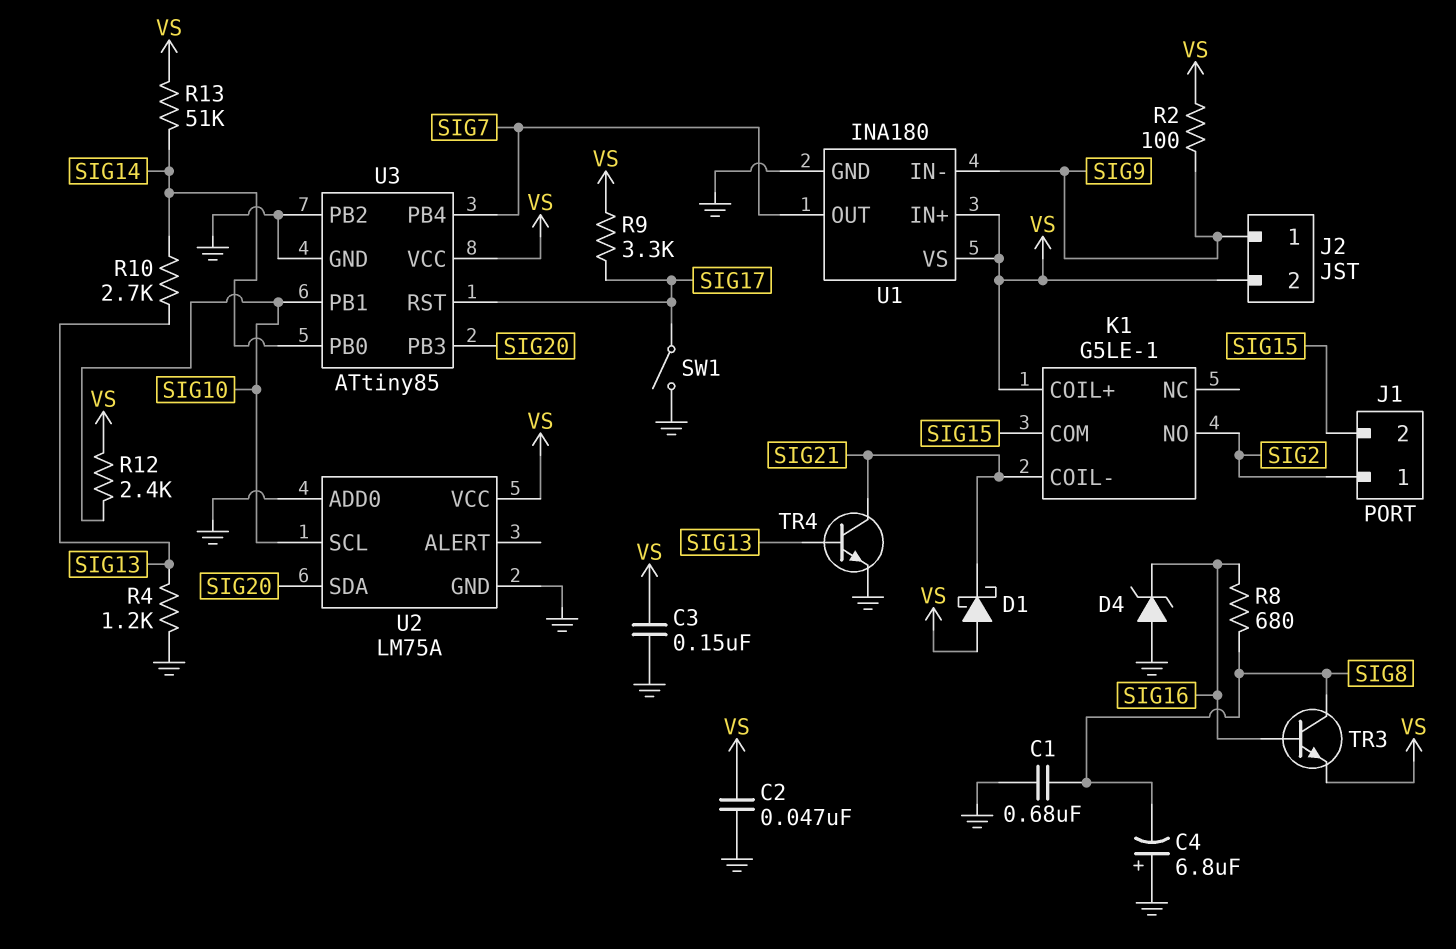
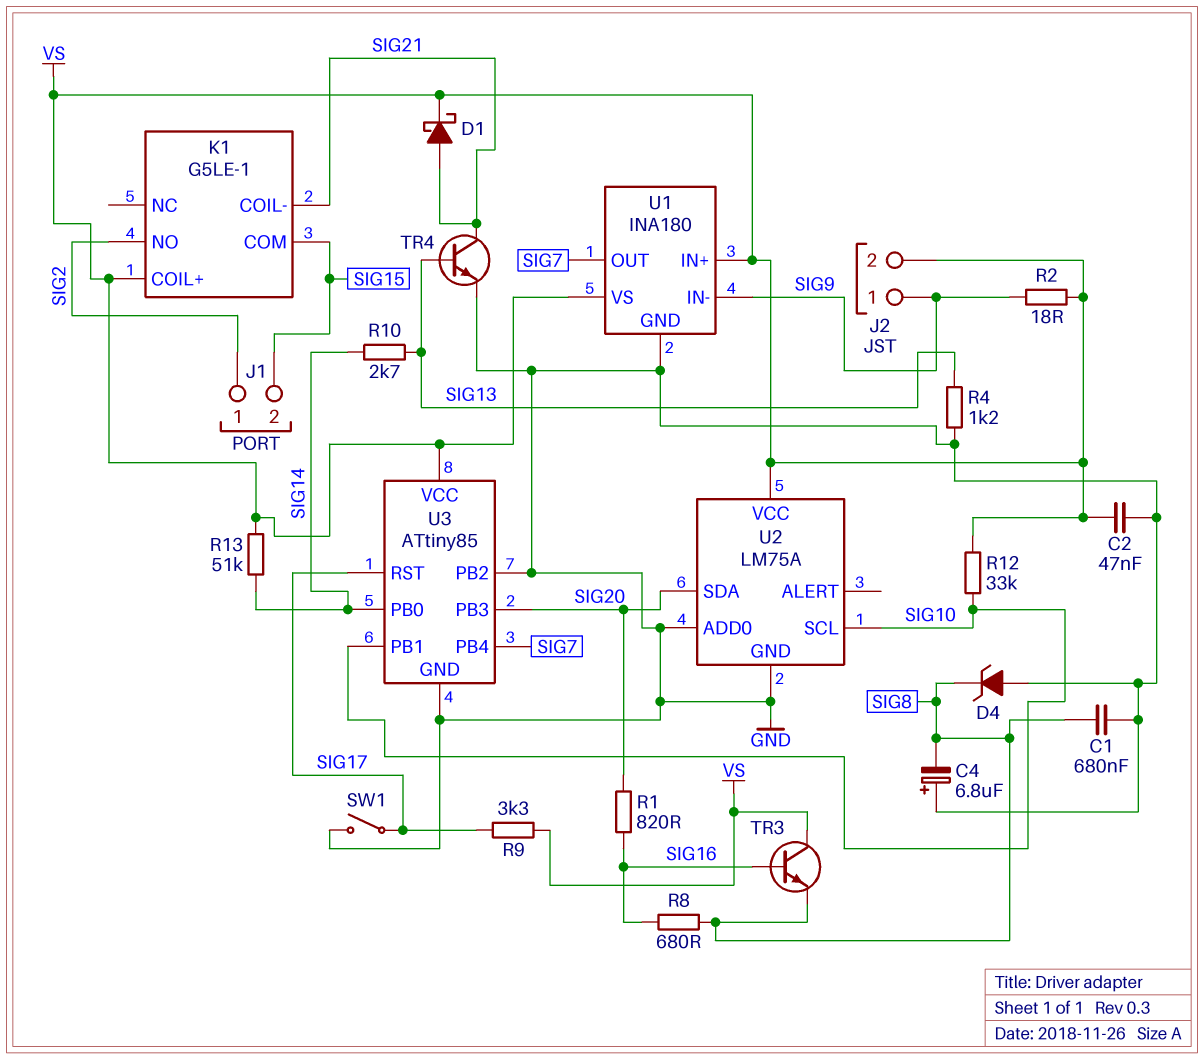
C3: 150nF (GND, VS) -> none
D1: schottky (A VS, K SIG21) -> schottky (A SIG21, K VS)
D4: zener (A GND, K SIG16) -> zener (A GND, K SIG8)
R1: none -> 820 (SIG16, SIG20)
R2: 100 (SIG9, VS) -> 18 (SIG9, VS)
R12: 2.4k (SIG10, VS) -> 33k (SIG10, VS)
TR3: NPN (B SIG16, C SIG8, E VS) -> NPN (B SIG16, C VS, E SIG8)

